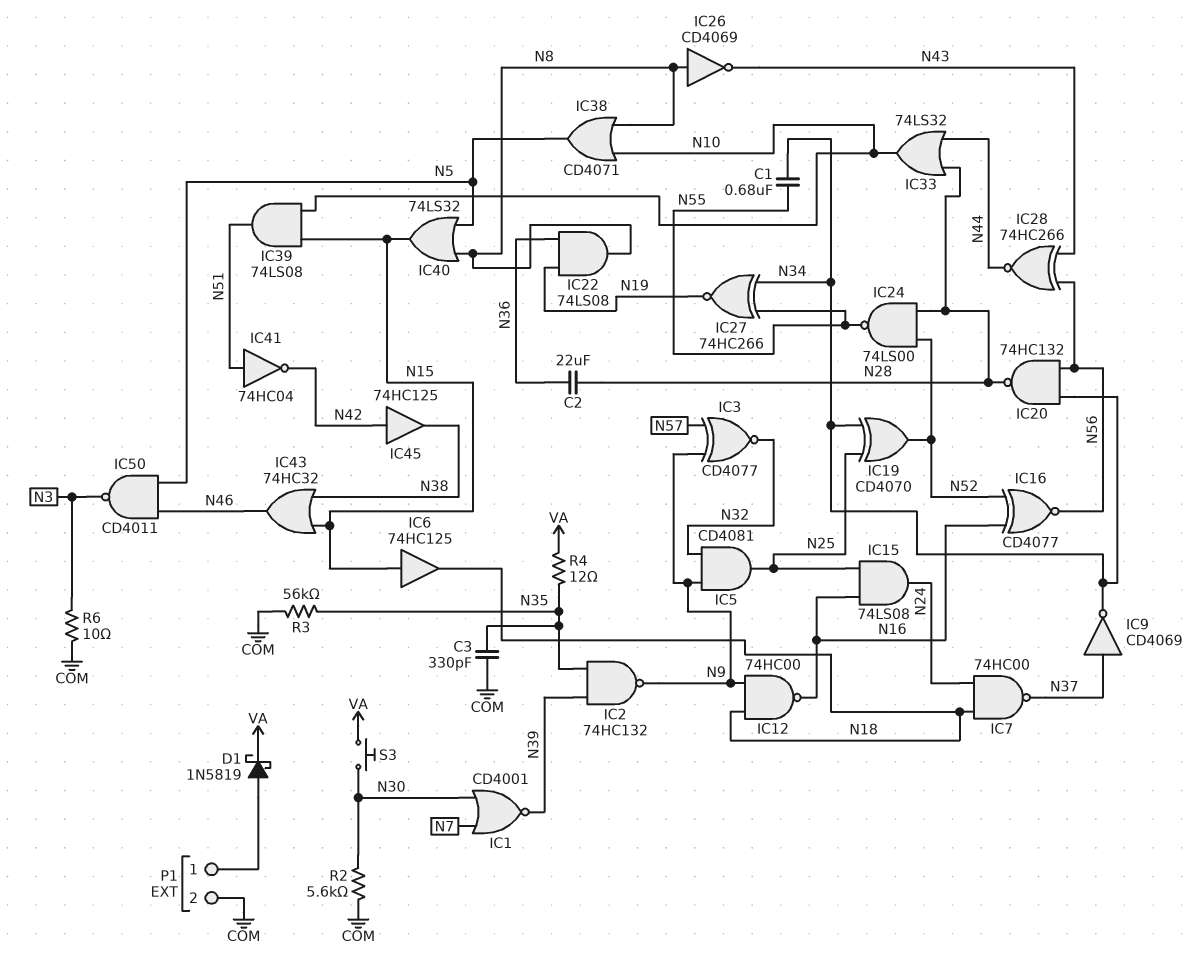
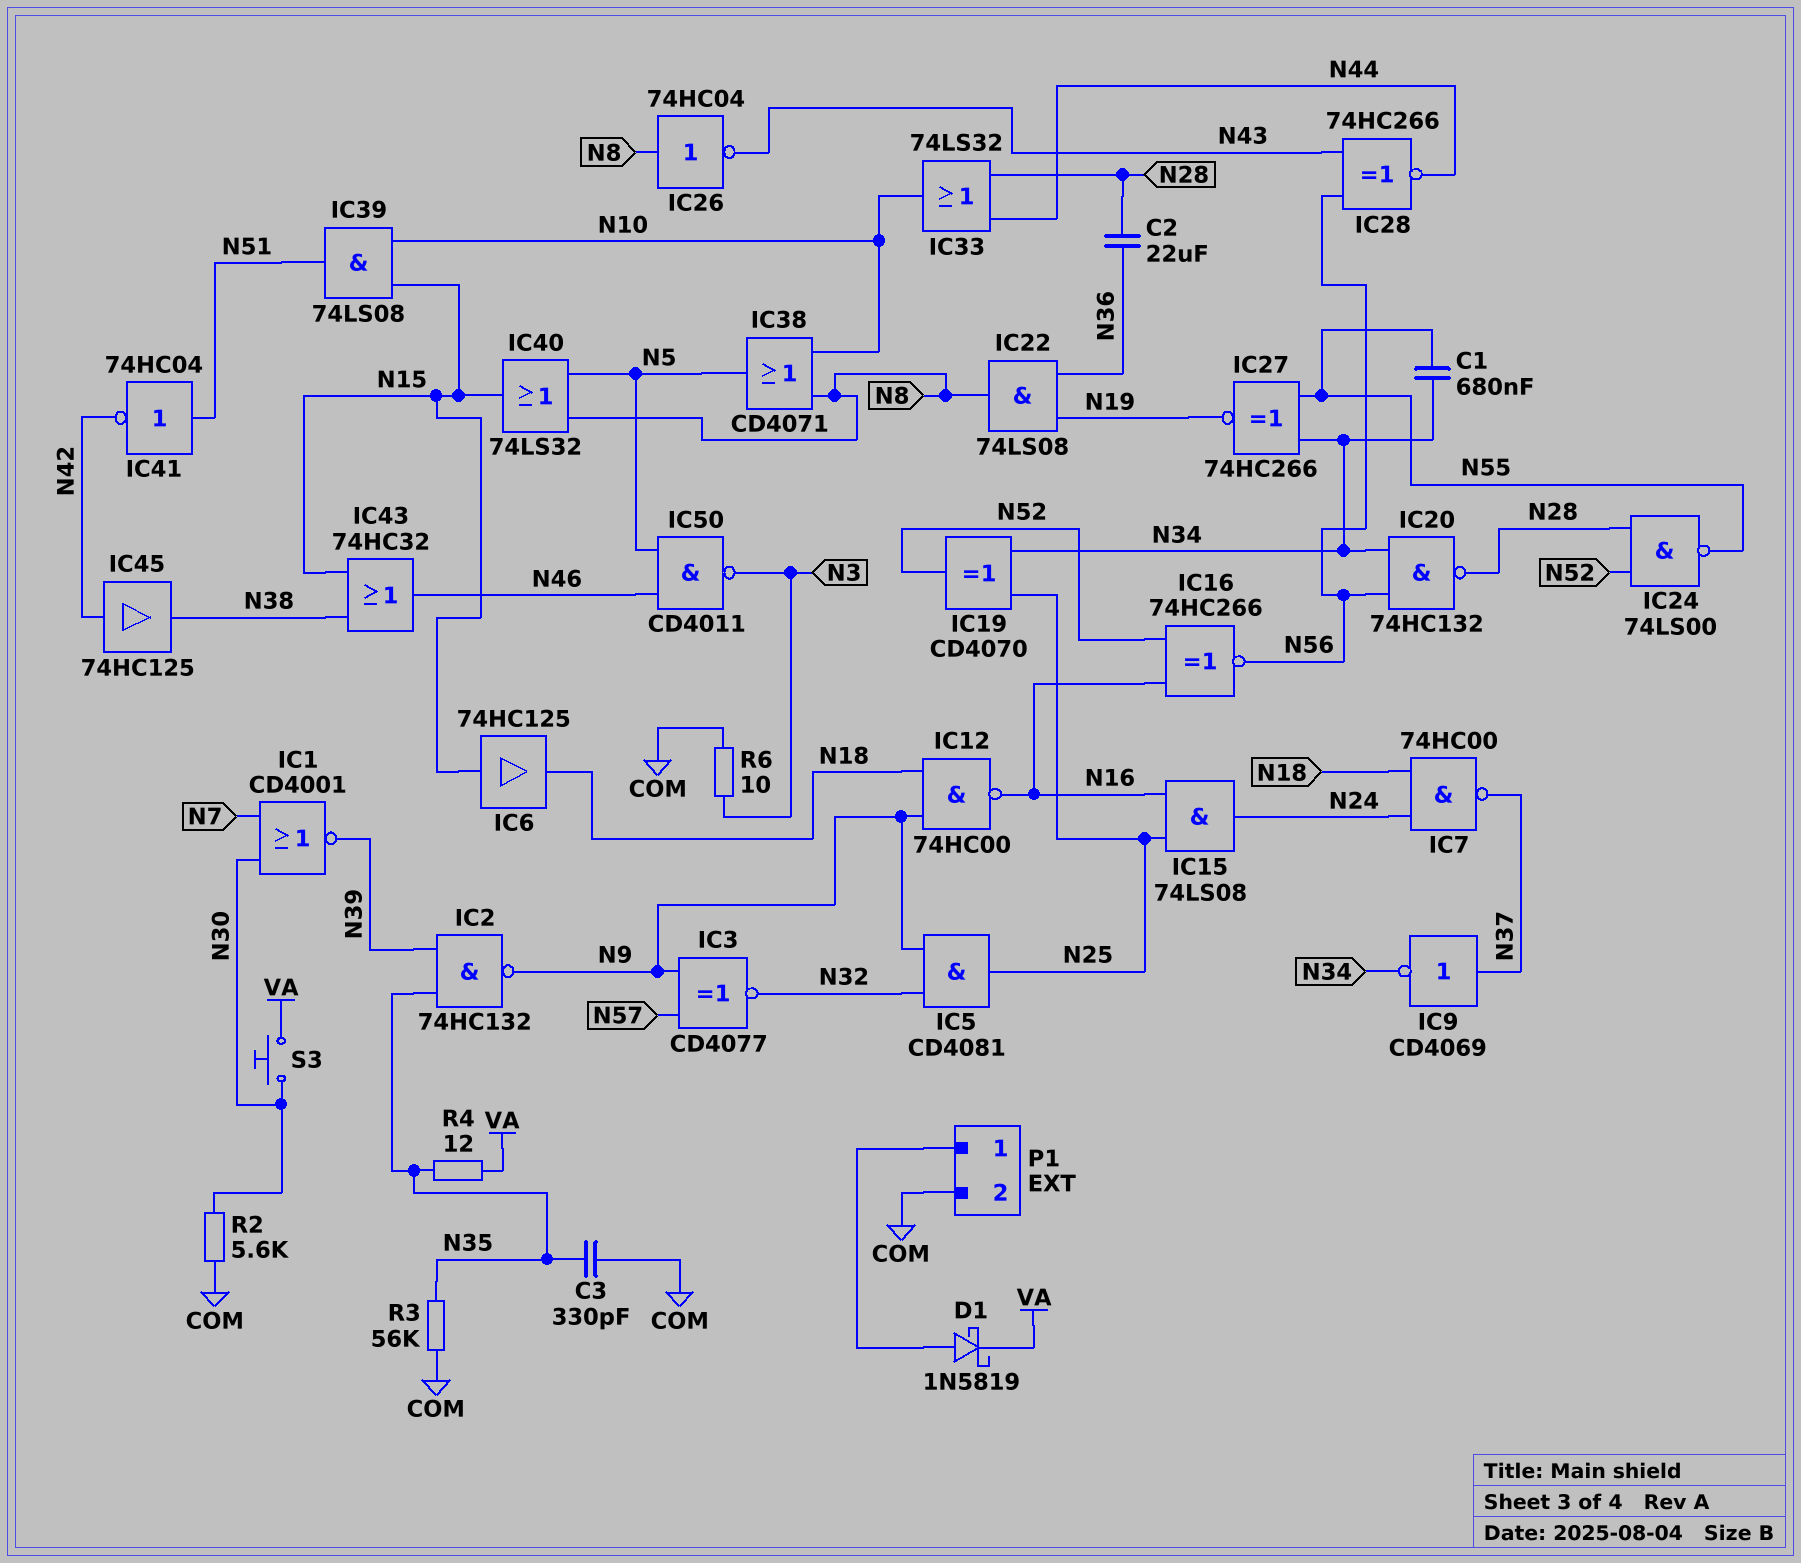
IC16: XNOR CD4077 (in N16, in N52, out N56) -> XNOR 74HC266 (in N16, in N52, out N56)
IC26: NOT CD4069 (in N8, out N43) -> NOT 74HC04 (in N8, out N43)

